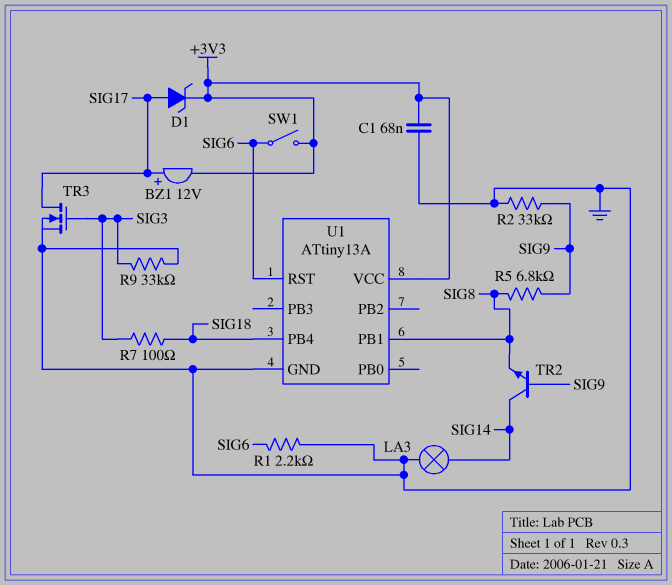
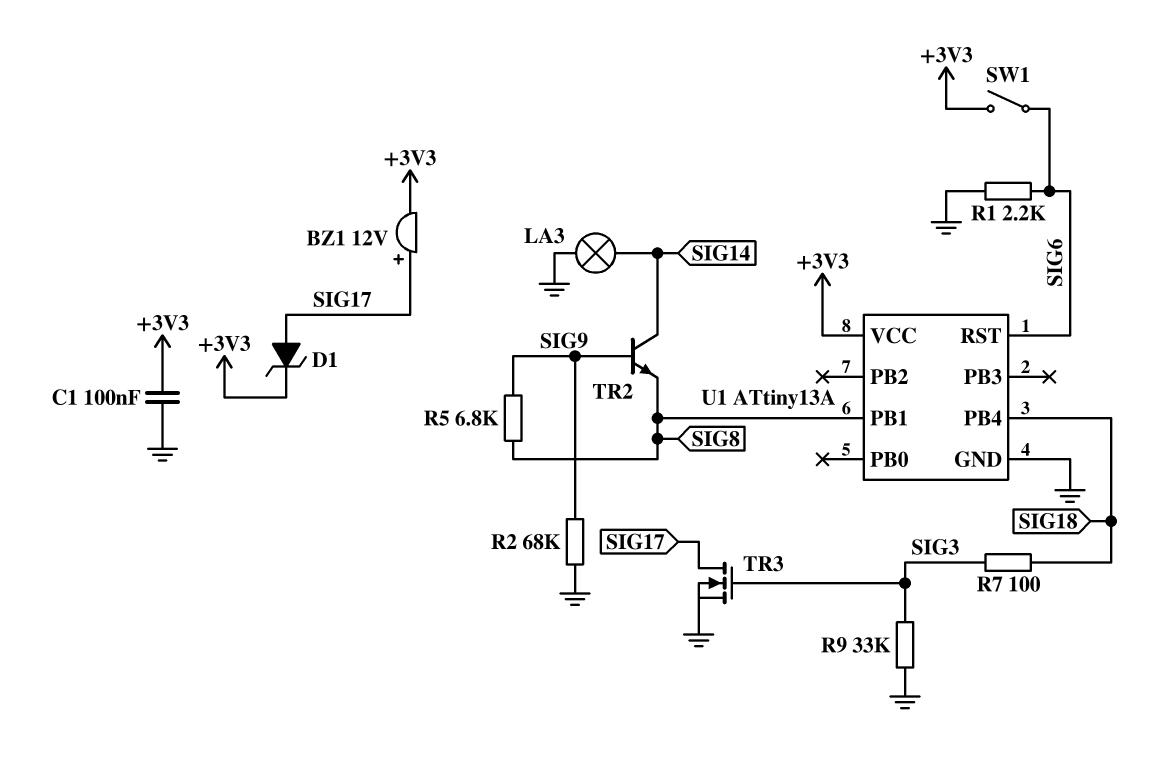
C1: 68nF (+3V3, GND) -> 100nF (+3V3, GND)
R2: 33k (GND, SIG9) -> 68k (GND, SIG9)

